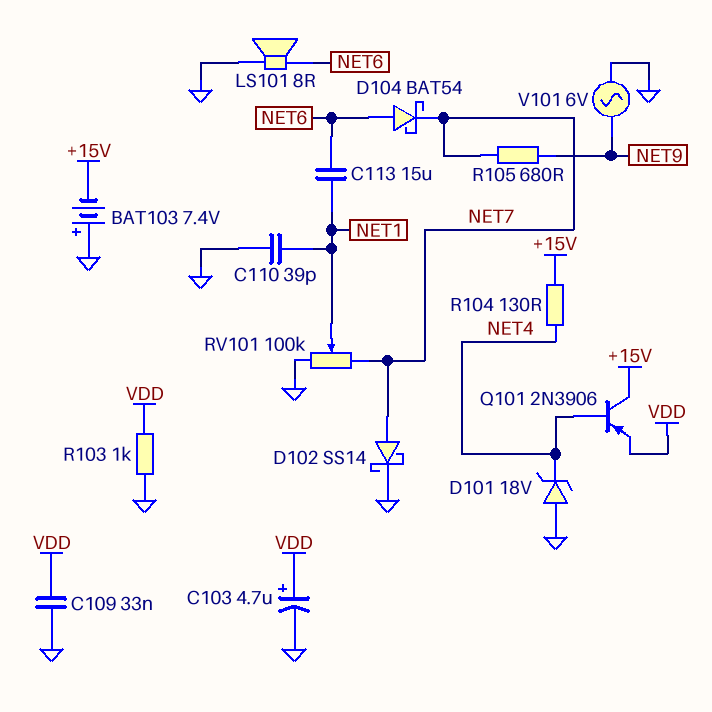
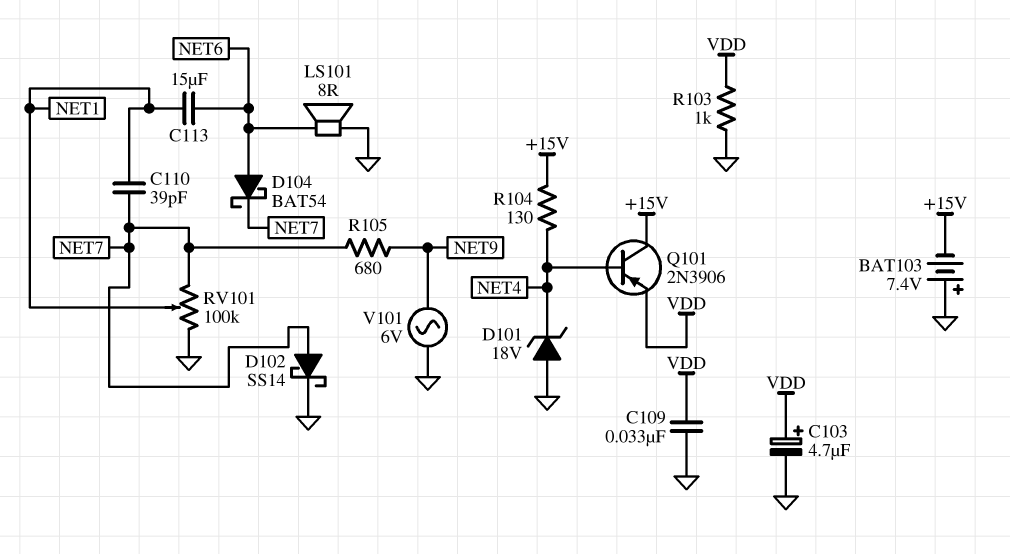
C110: 39pF (GND, NET1) -> 39pF (NET1, NET7)

